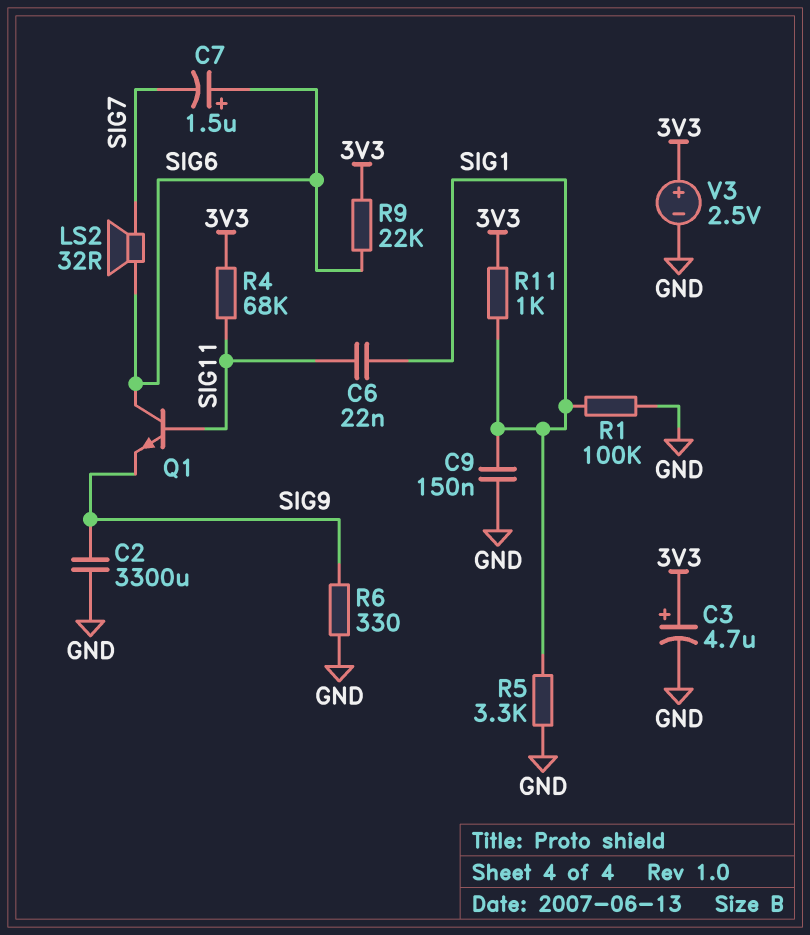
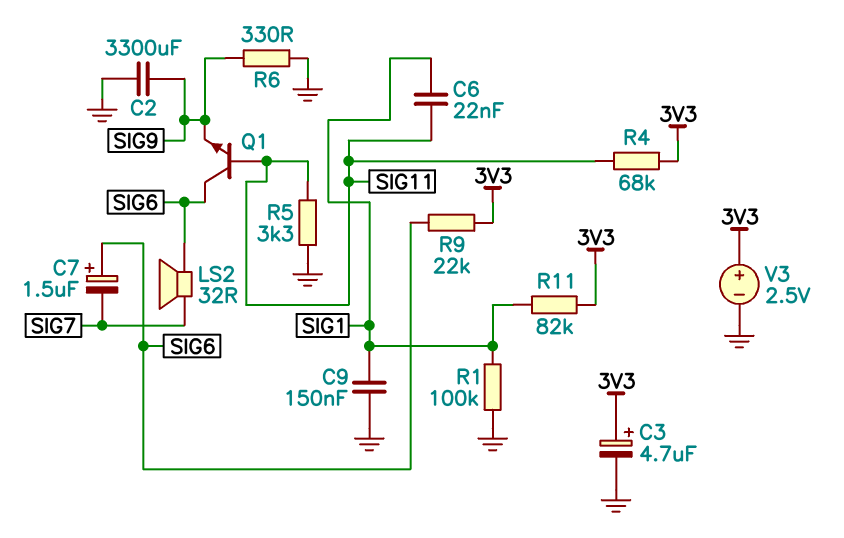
R5: 3.3k (GND, SIG1) -> 3.3k (GND, SIG11)
R11: 1k (3V3, SIG1) -> 82k (3V3, SIG1)

